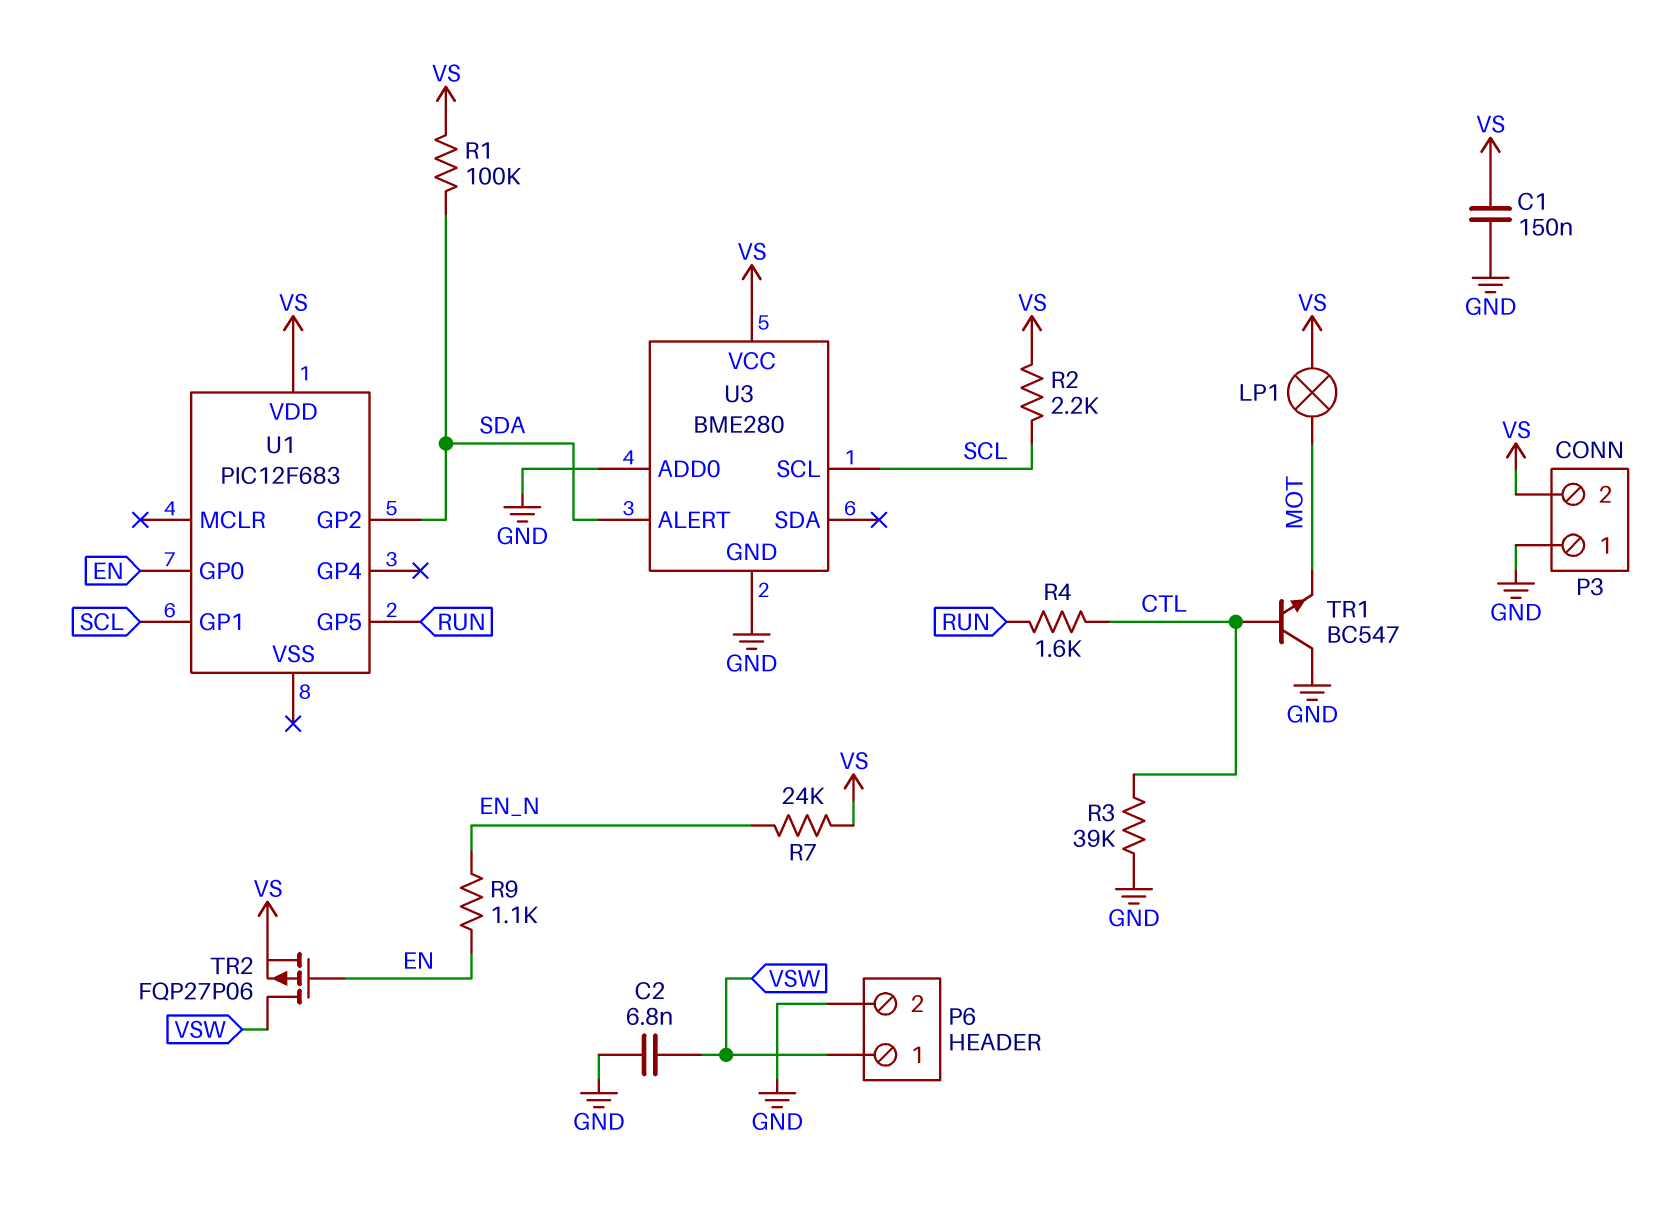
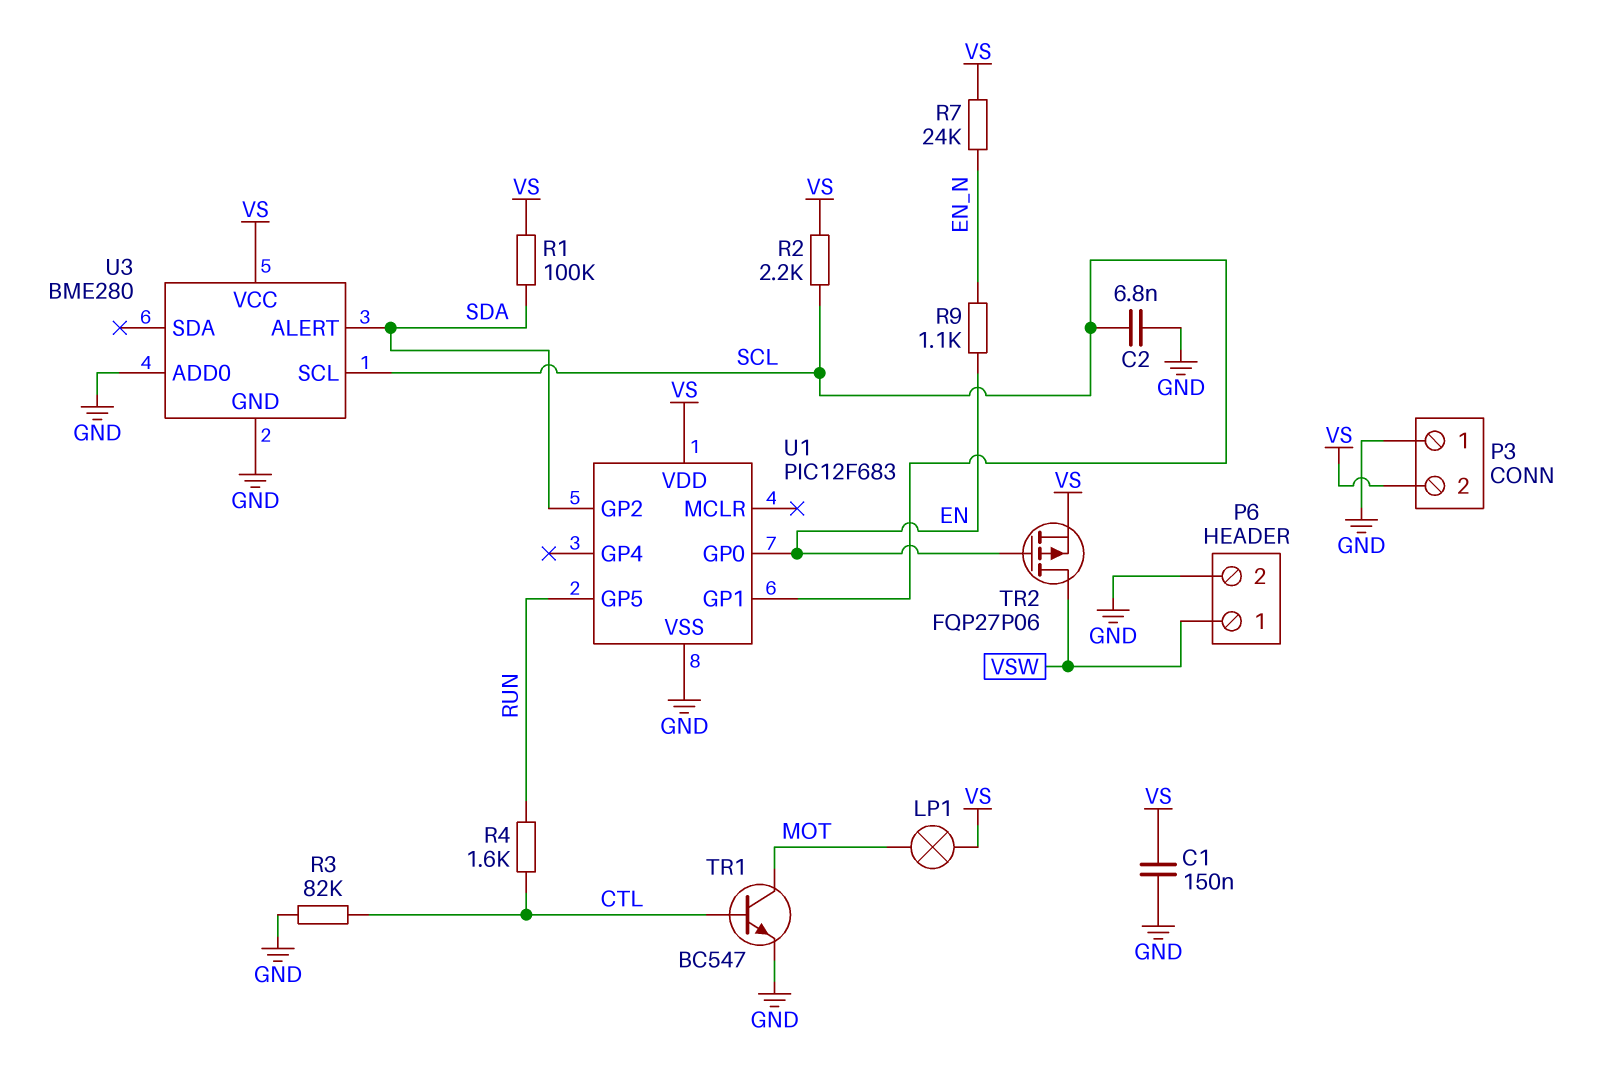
C2: 6.8nF (GND, VSW) -> 6.8nF (GND, SCL)
R3: 39k (CTL, GND) -> 82k (CTL, GND)
TR1: NPN BC547 (B CTL, C GND, E MOT) -> NPN BC547 (B CTL, C MOT, E GND)
U1 pin VSS: none -> GND

